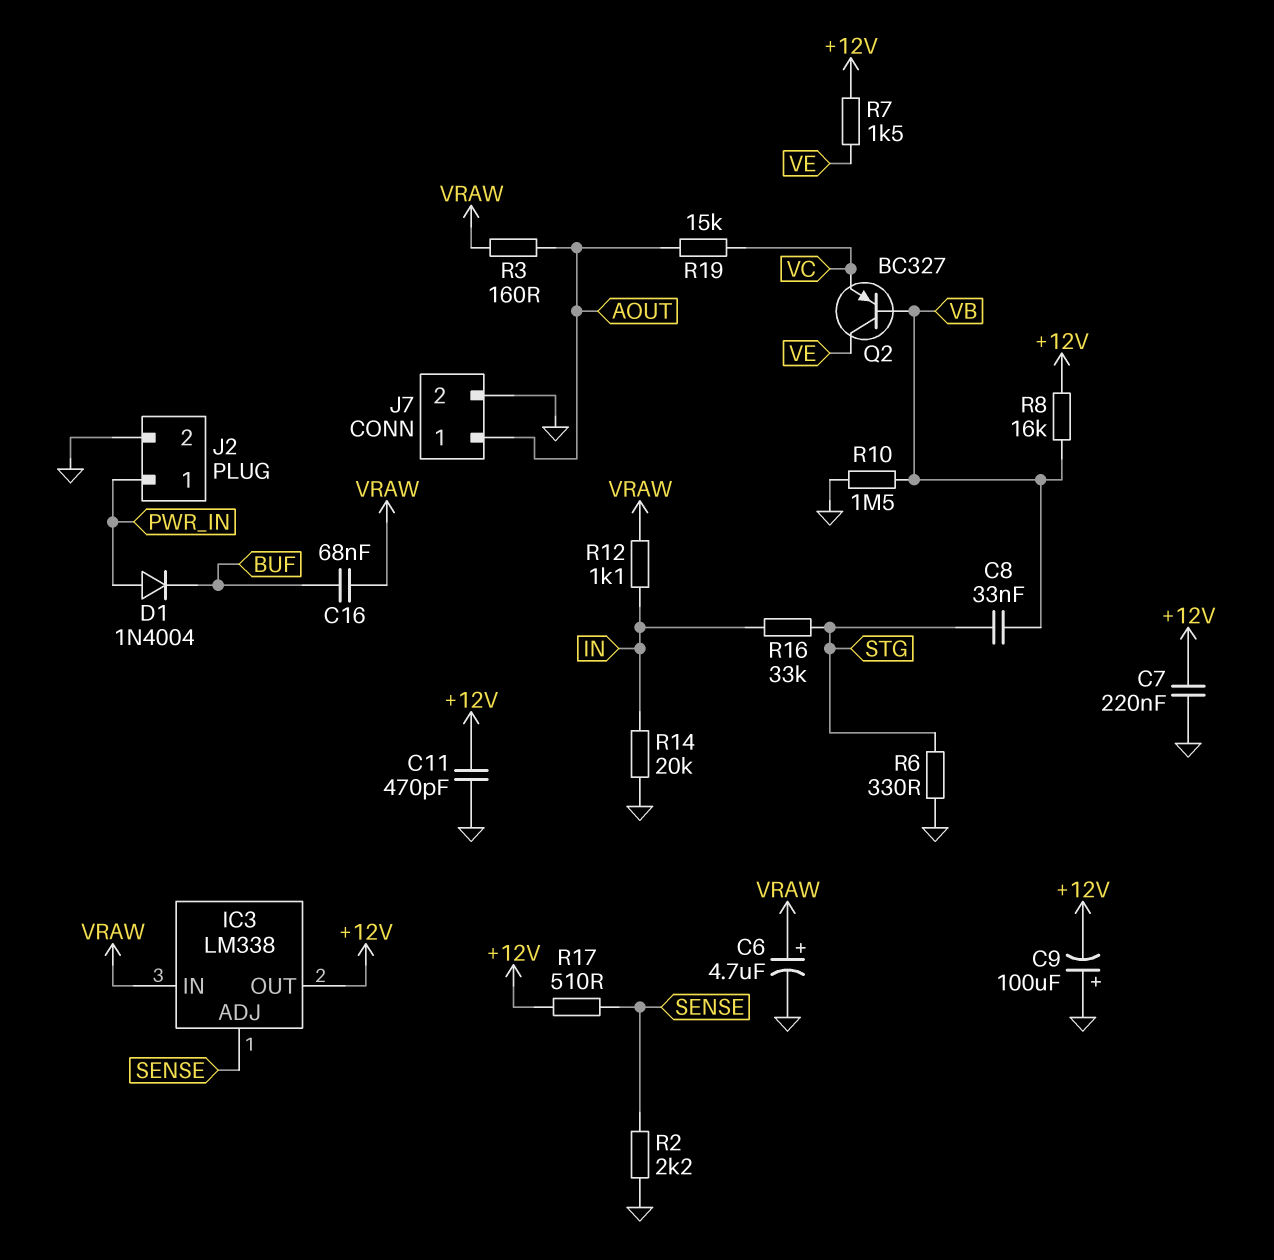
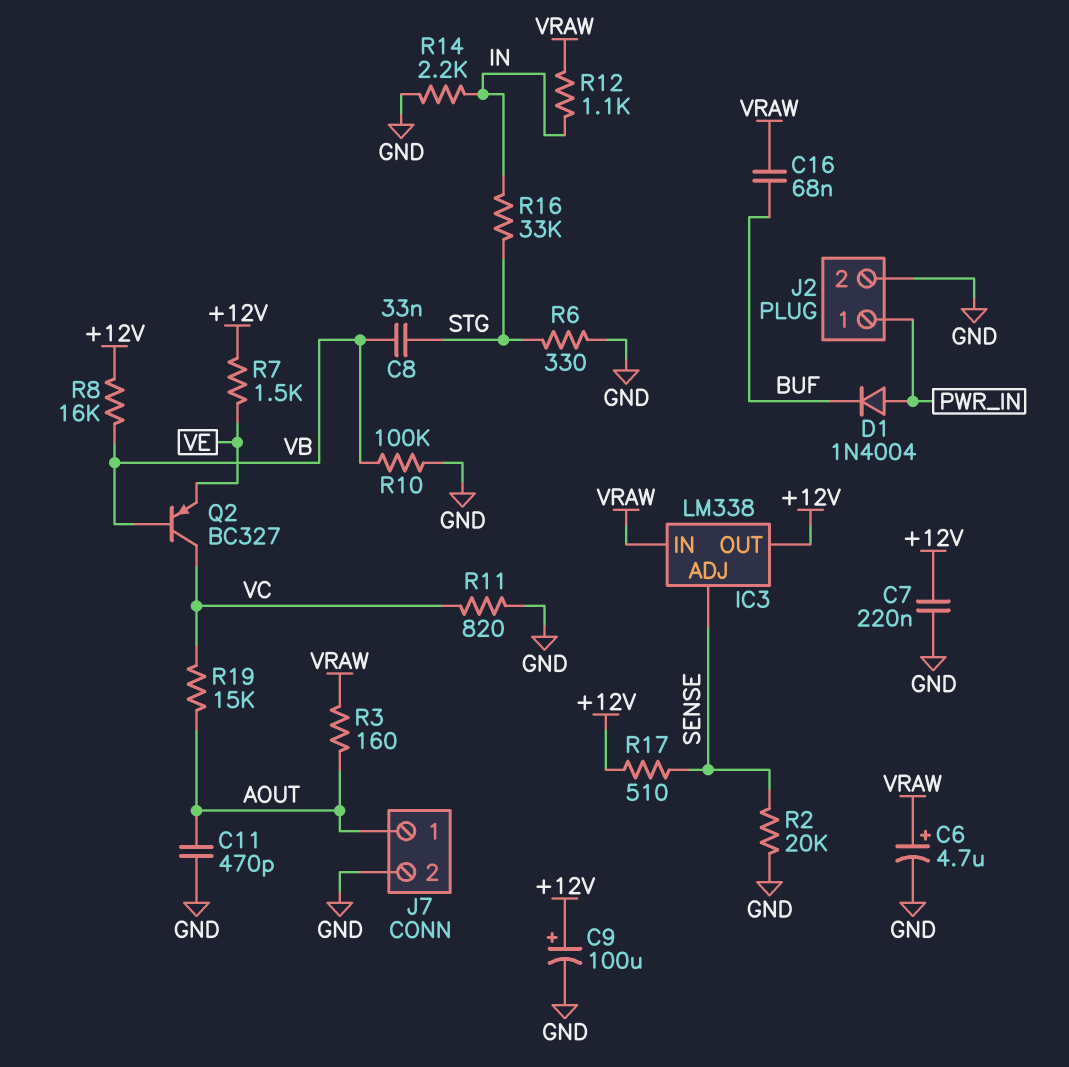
C9: 100uF (plus GND, minus +12V) -> 100uF (plus +12V, minus GND)
C11: 470pF (+12V, GND) -> 470pF (AOUT, GND)
Q2: PNP BC327 (B VB, C VE, E VC) -> PNP BC327 (B VB, C VC, E VE)
R2: 2.2k (GND, SENSE) -> 20k (GND, SENSE)
R10: 1.5M (GND, VB) -> 100k (GND, VB)
R11: none -> 820 (GND, VC)
R14: 20k (GND, IN) -> 2.2k (GND, IN)

